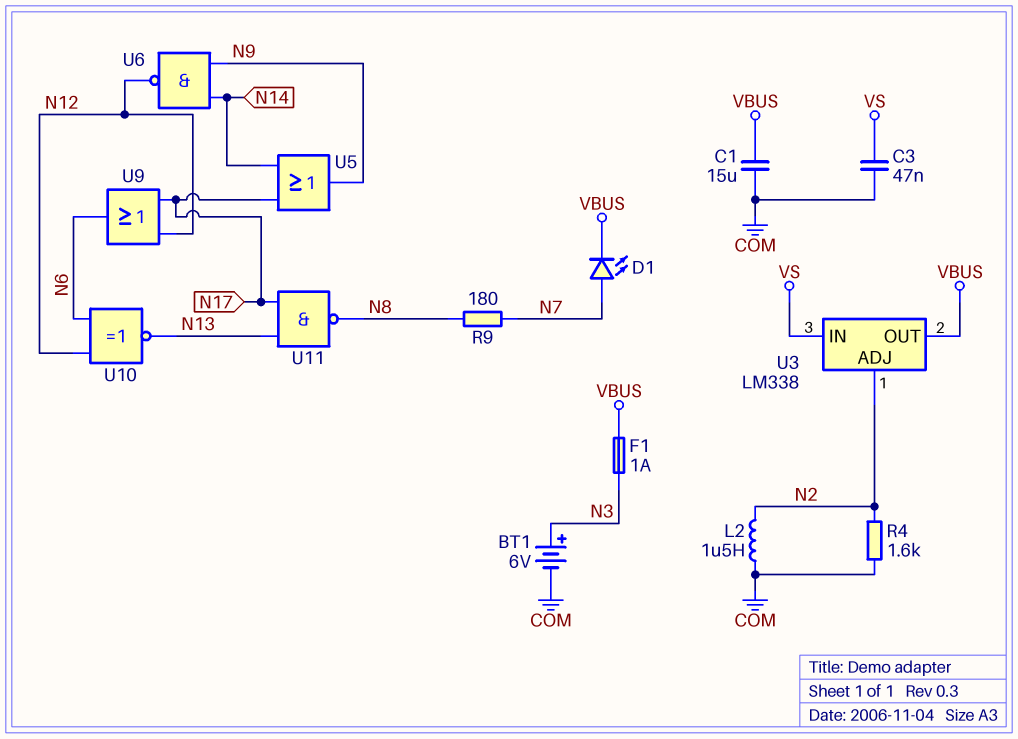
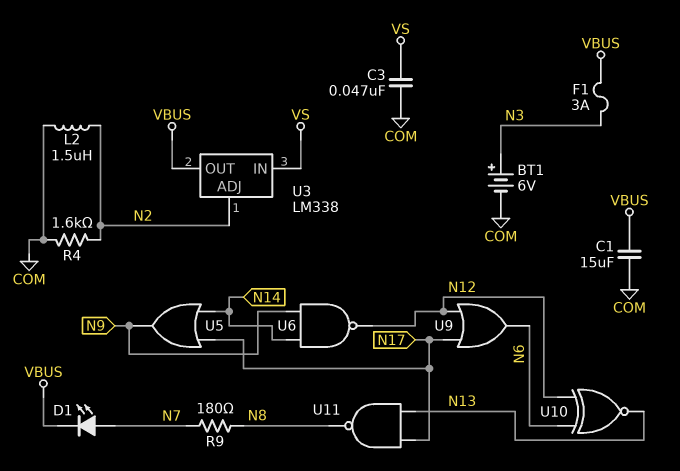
F1: 1A (N3, VBUS) -> 3A (N3, VBUS)

